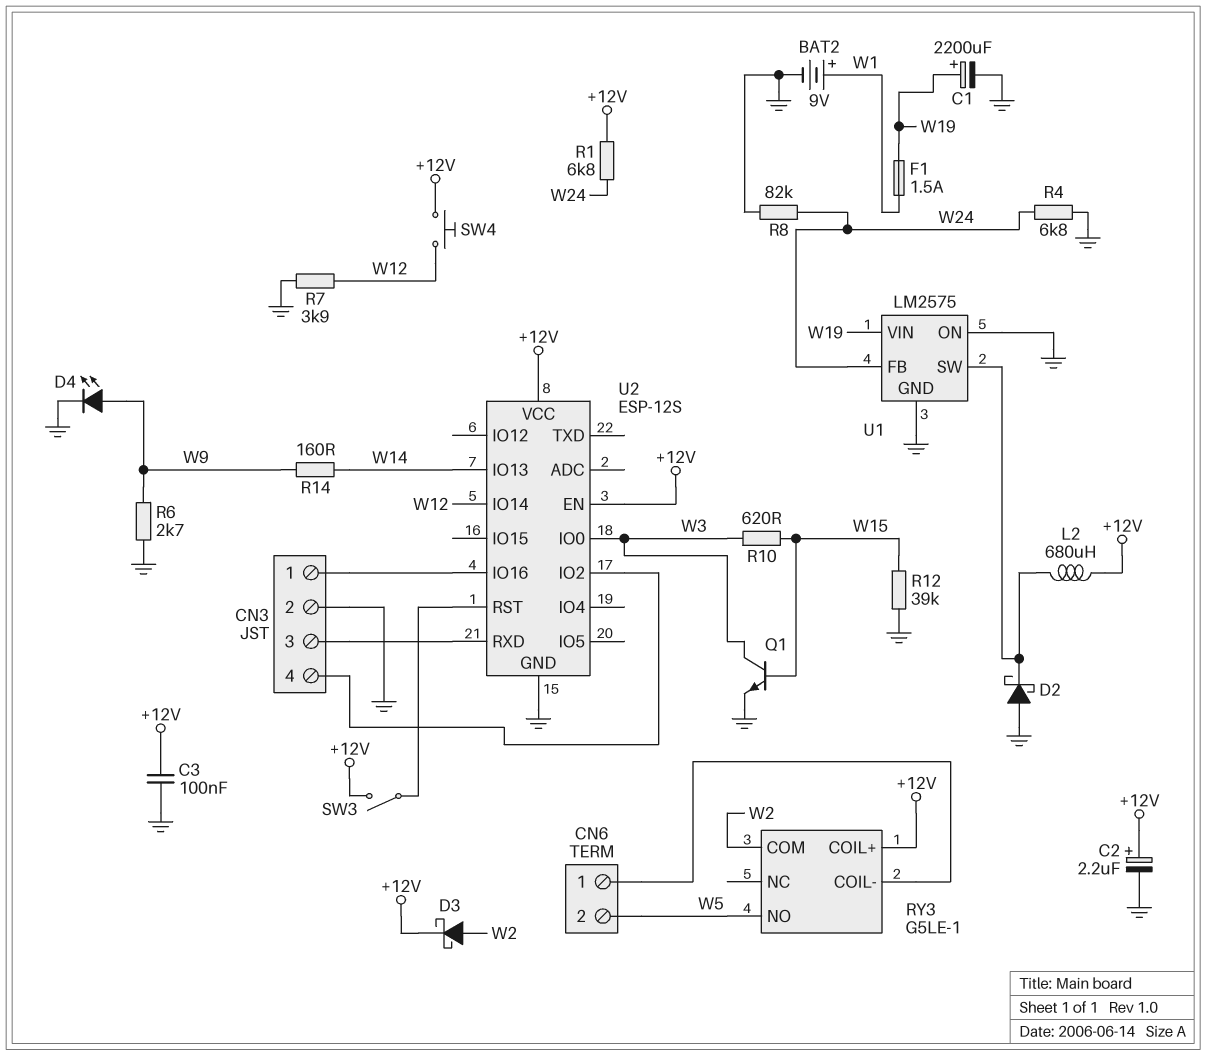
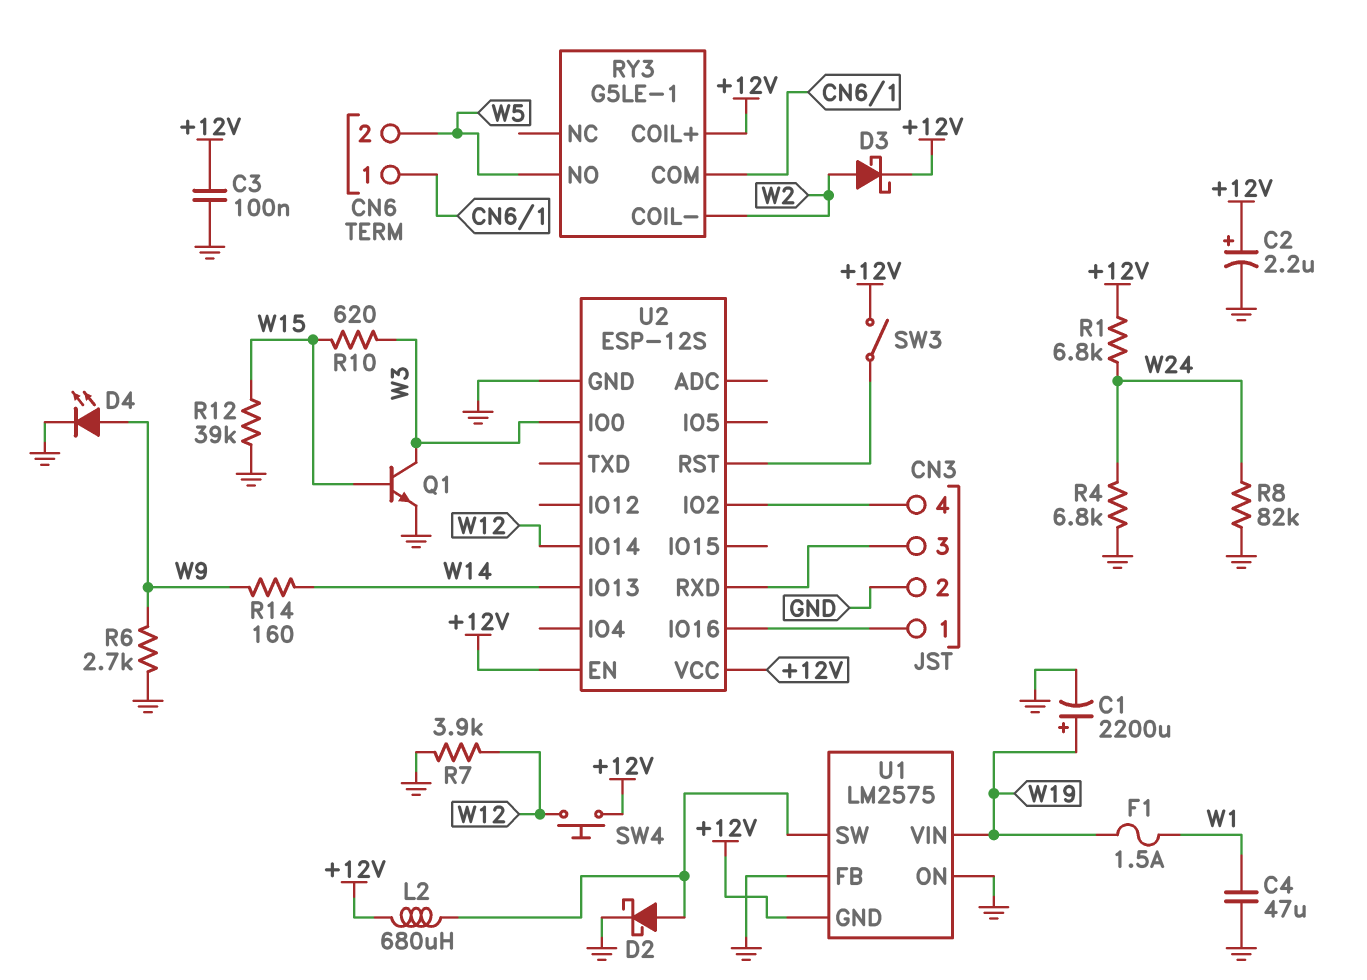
BAT2: 9V (plus W1, minus GND) -> none
C4: none -> 47uF (GND, W1)
D2: schottky (A GND, K U1/SW) -> schottky (A U1/SW, K GND)
RY3 pin COIL-: CN6/1 -> W2
RY3 pin COM: W2 -> CN6/1
U1 pin FB: W24 -> GND
U1 pin GND: GND -> +12V

